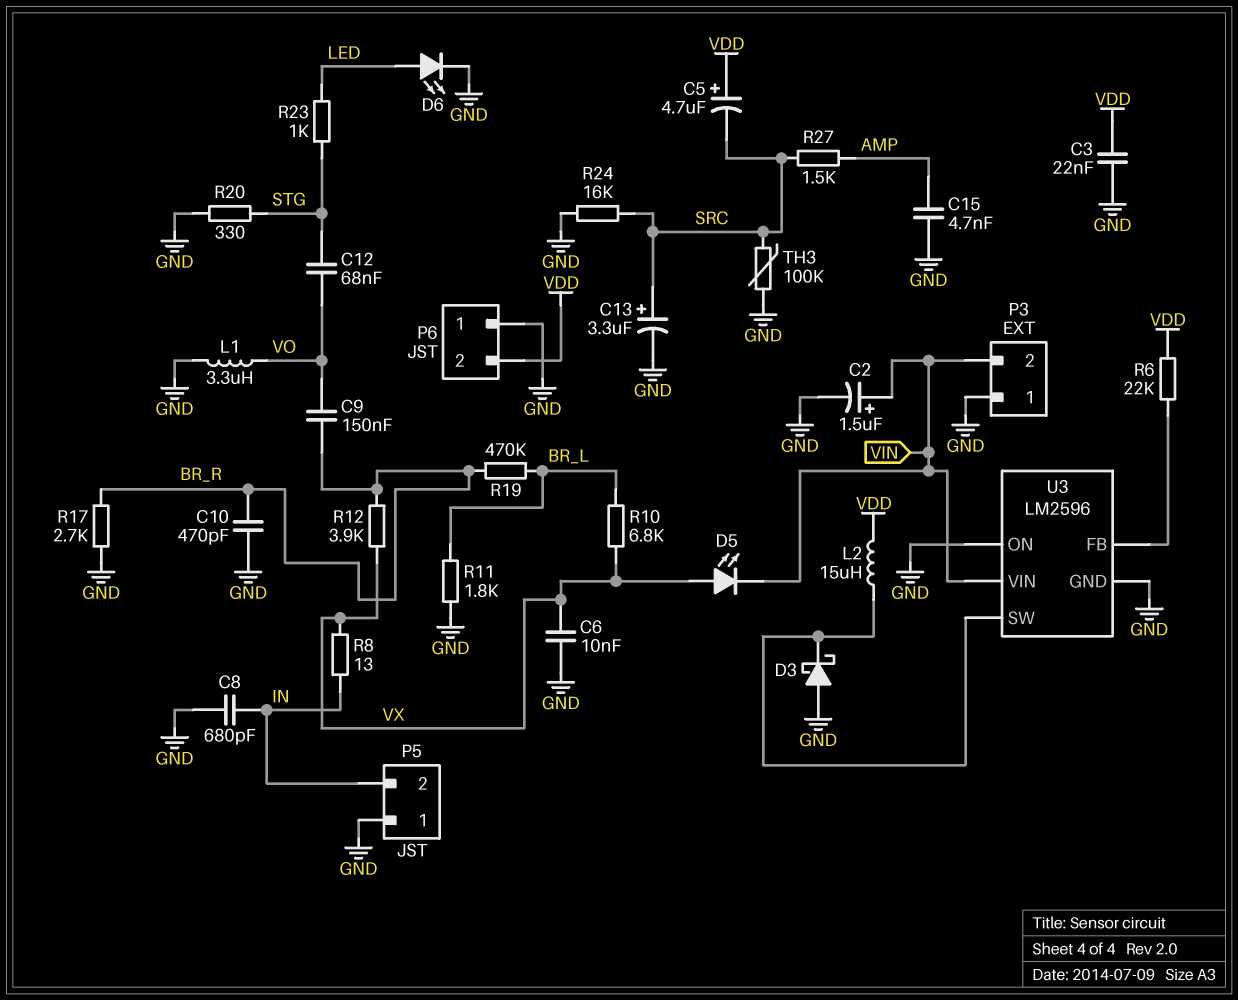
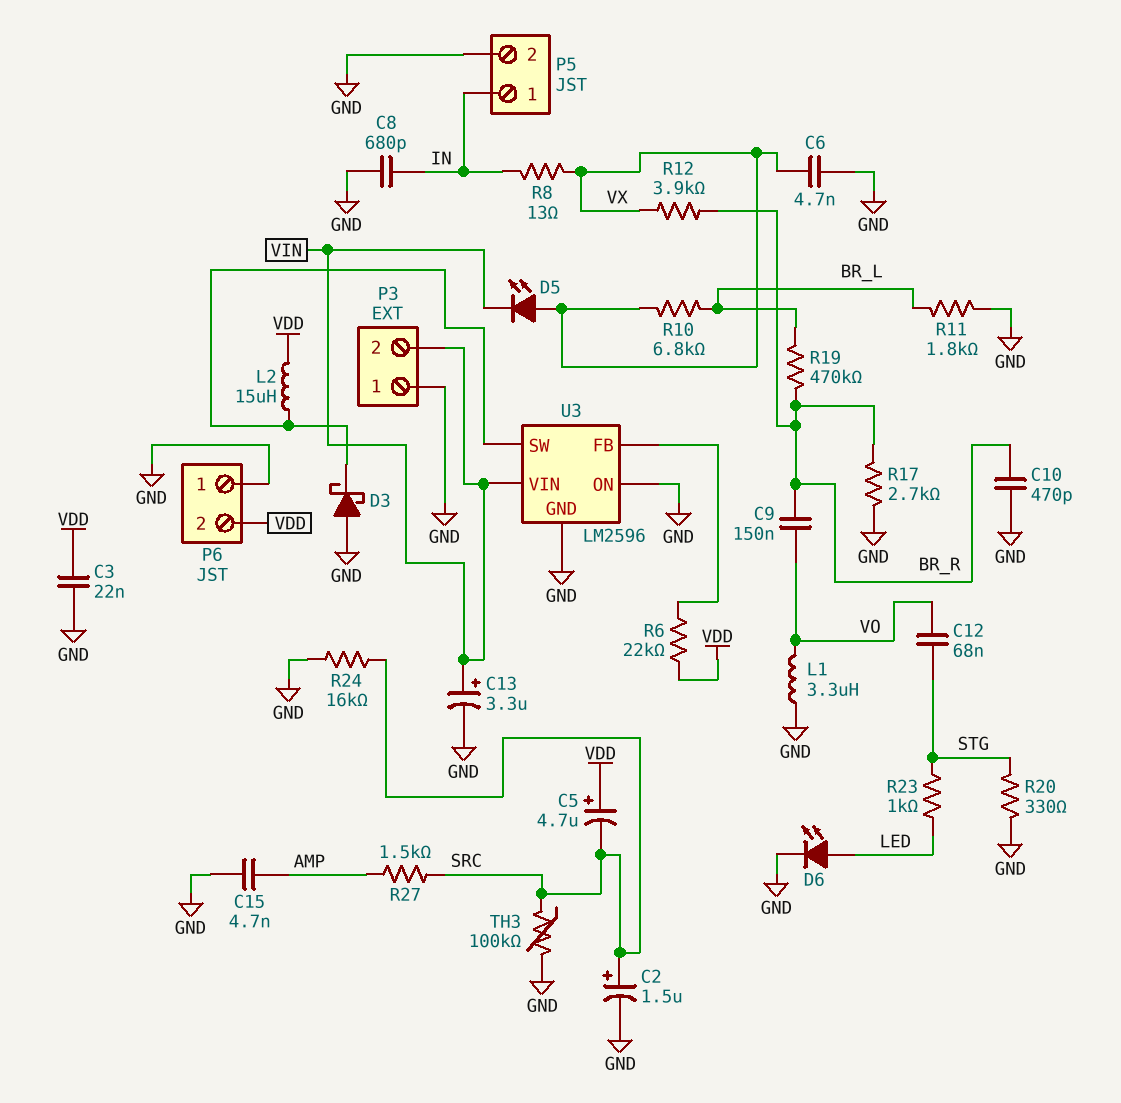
C2: 1.5uF (plus VIN, minus GND) -> 1.5uF (plus SRC, minus GND)
C6: 10nF (GND, VX) -> 4.7nF (GND, VX)
C13: 3.3uF (plus SRC, minus GND) -> 3.3uF (plus VIN, minus GND)
P5 pin 1: GND -> IN
P5 pin 2: IN -> GND

